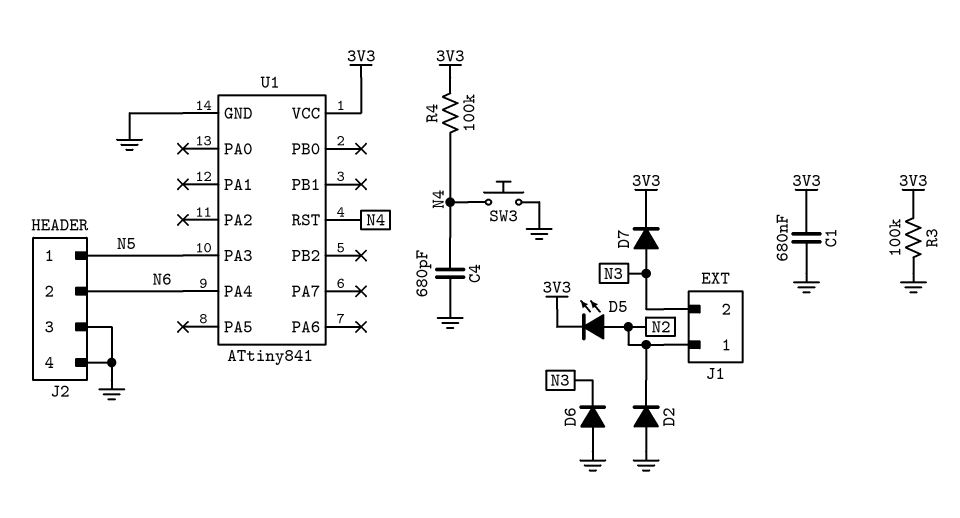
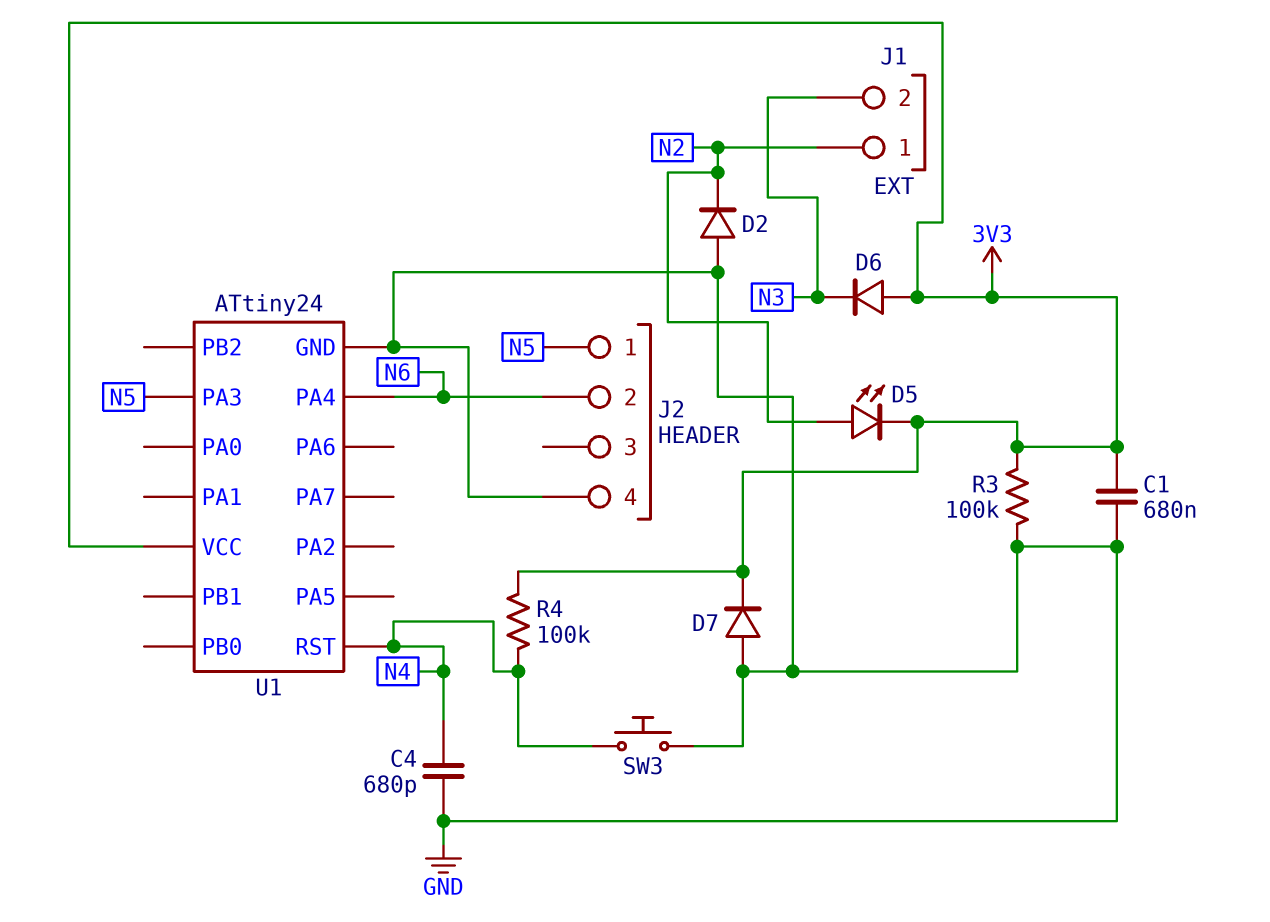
D6: diode (A GND, K N3) -> diode (A 3V3, K N3)
D7: diode (A N3, K 3V3) -> diode (A GND, K 3V3)
J2 pin 3: GND -> none
U1: ATtiny841 -> ATtiny24

